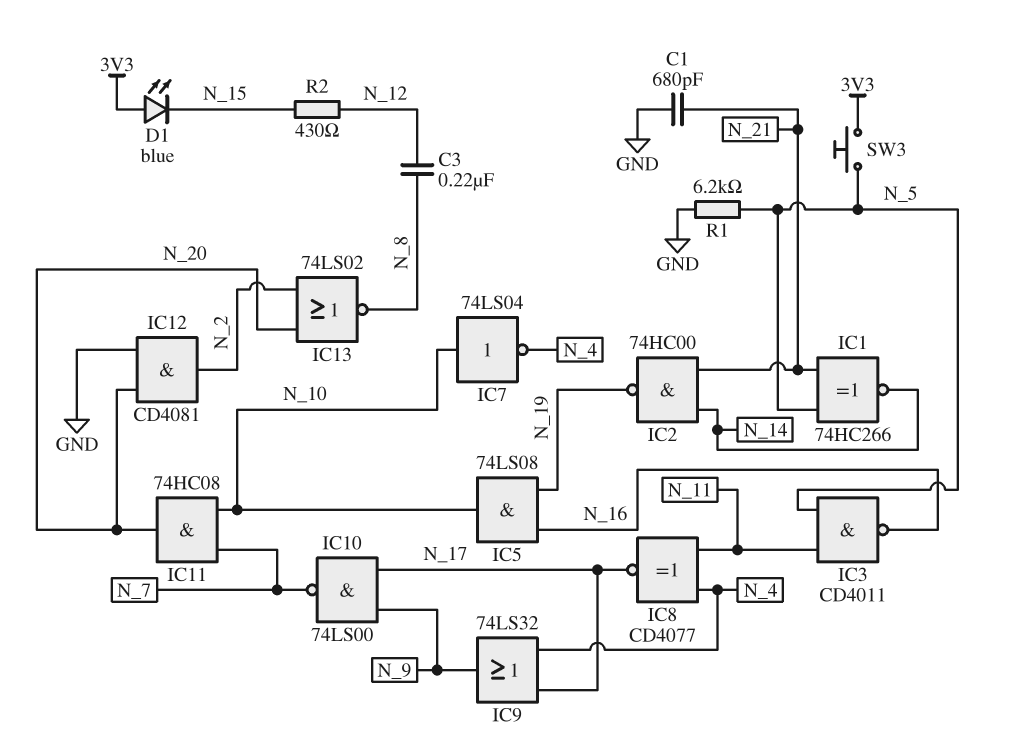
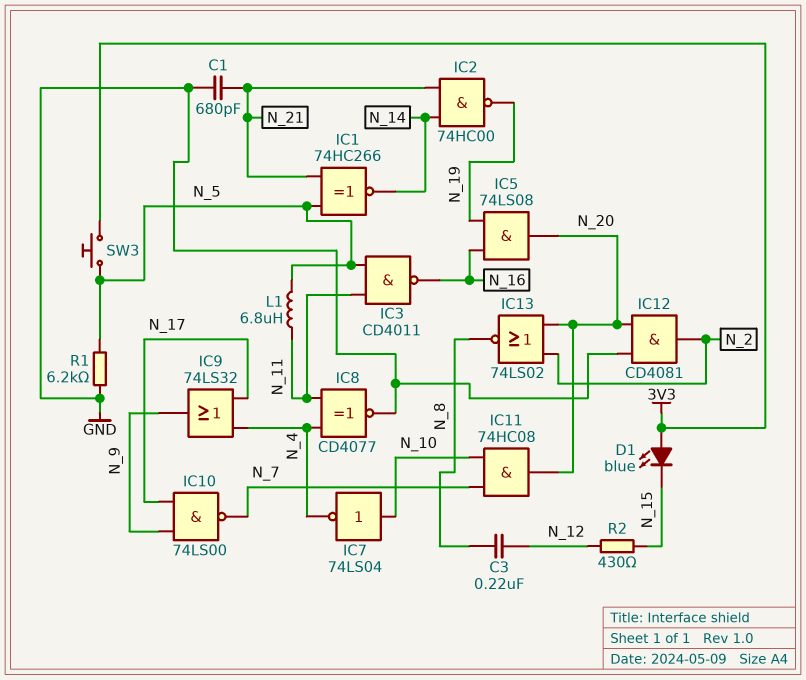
IC5: AND 74LS08 (in N_16, in N_19, out N_10) -> AND 74LS08 (in N_16, in N_19, out N_20)
IC8: XNOR CD4077 (in N_4, in N_11, out N_17) -> XNOR CD4077 (in N_4, in N_11, out GND)
L1: none -> 6.8uH (N_5, N_11)

